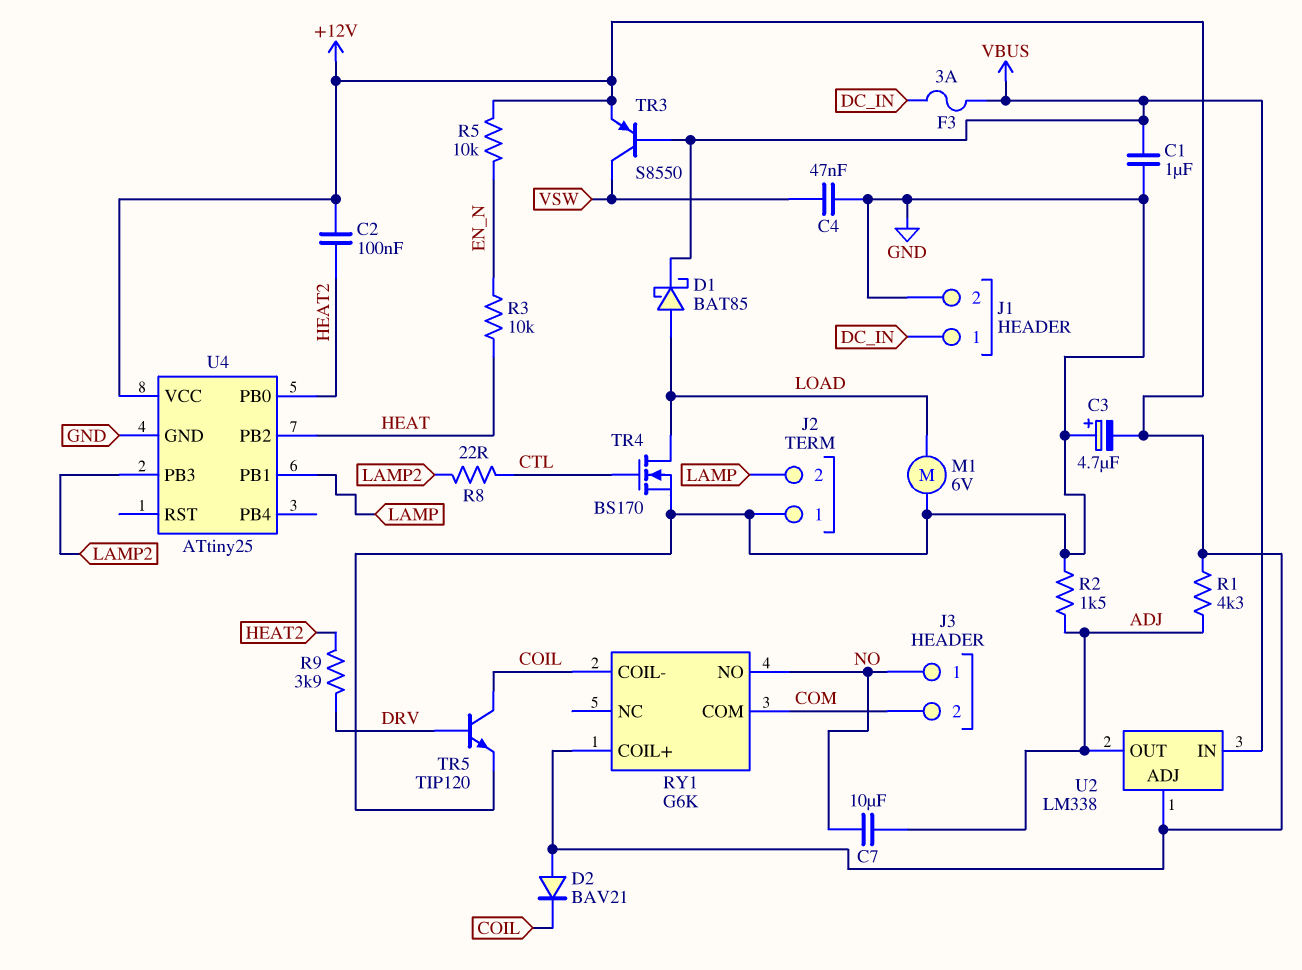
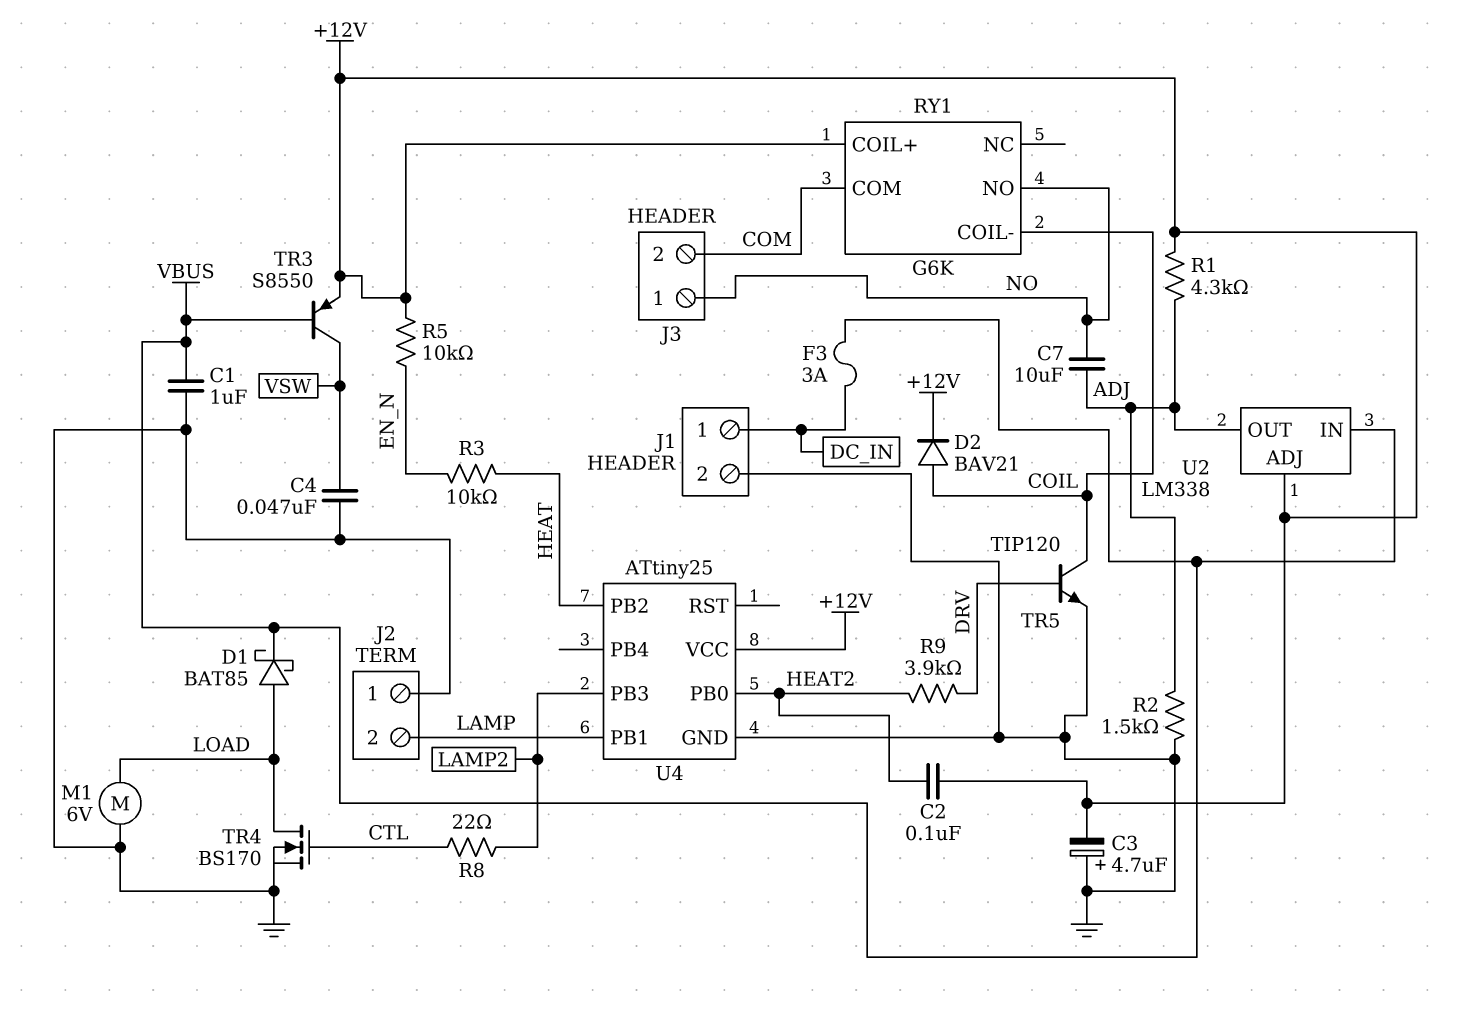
D2: diode BAV21 (A +12V, K COIL) -> diode BAV21 (A COIL, K +12V)

